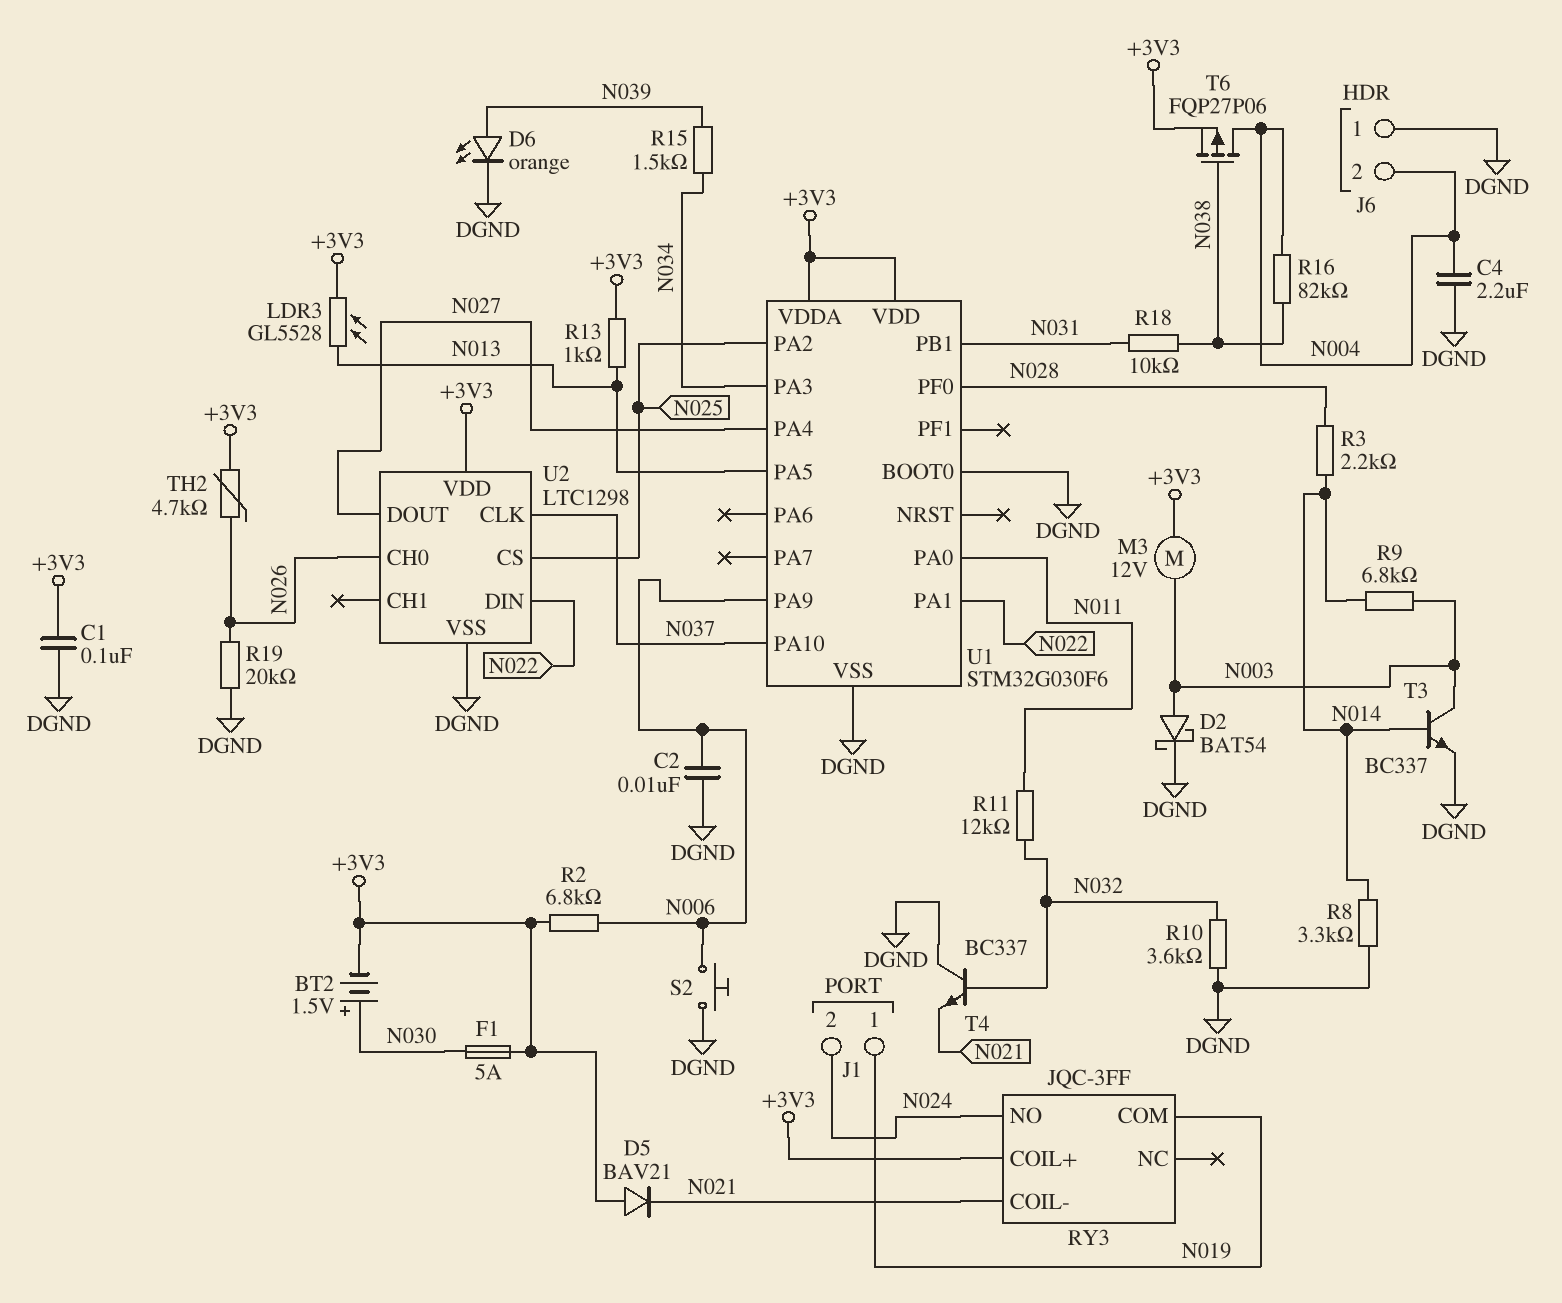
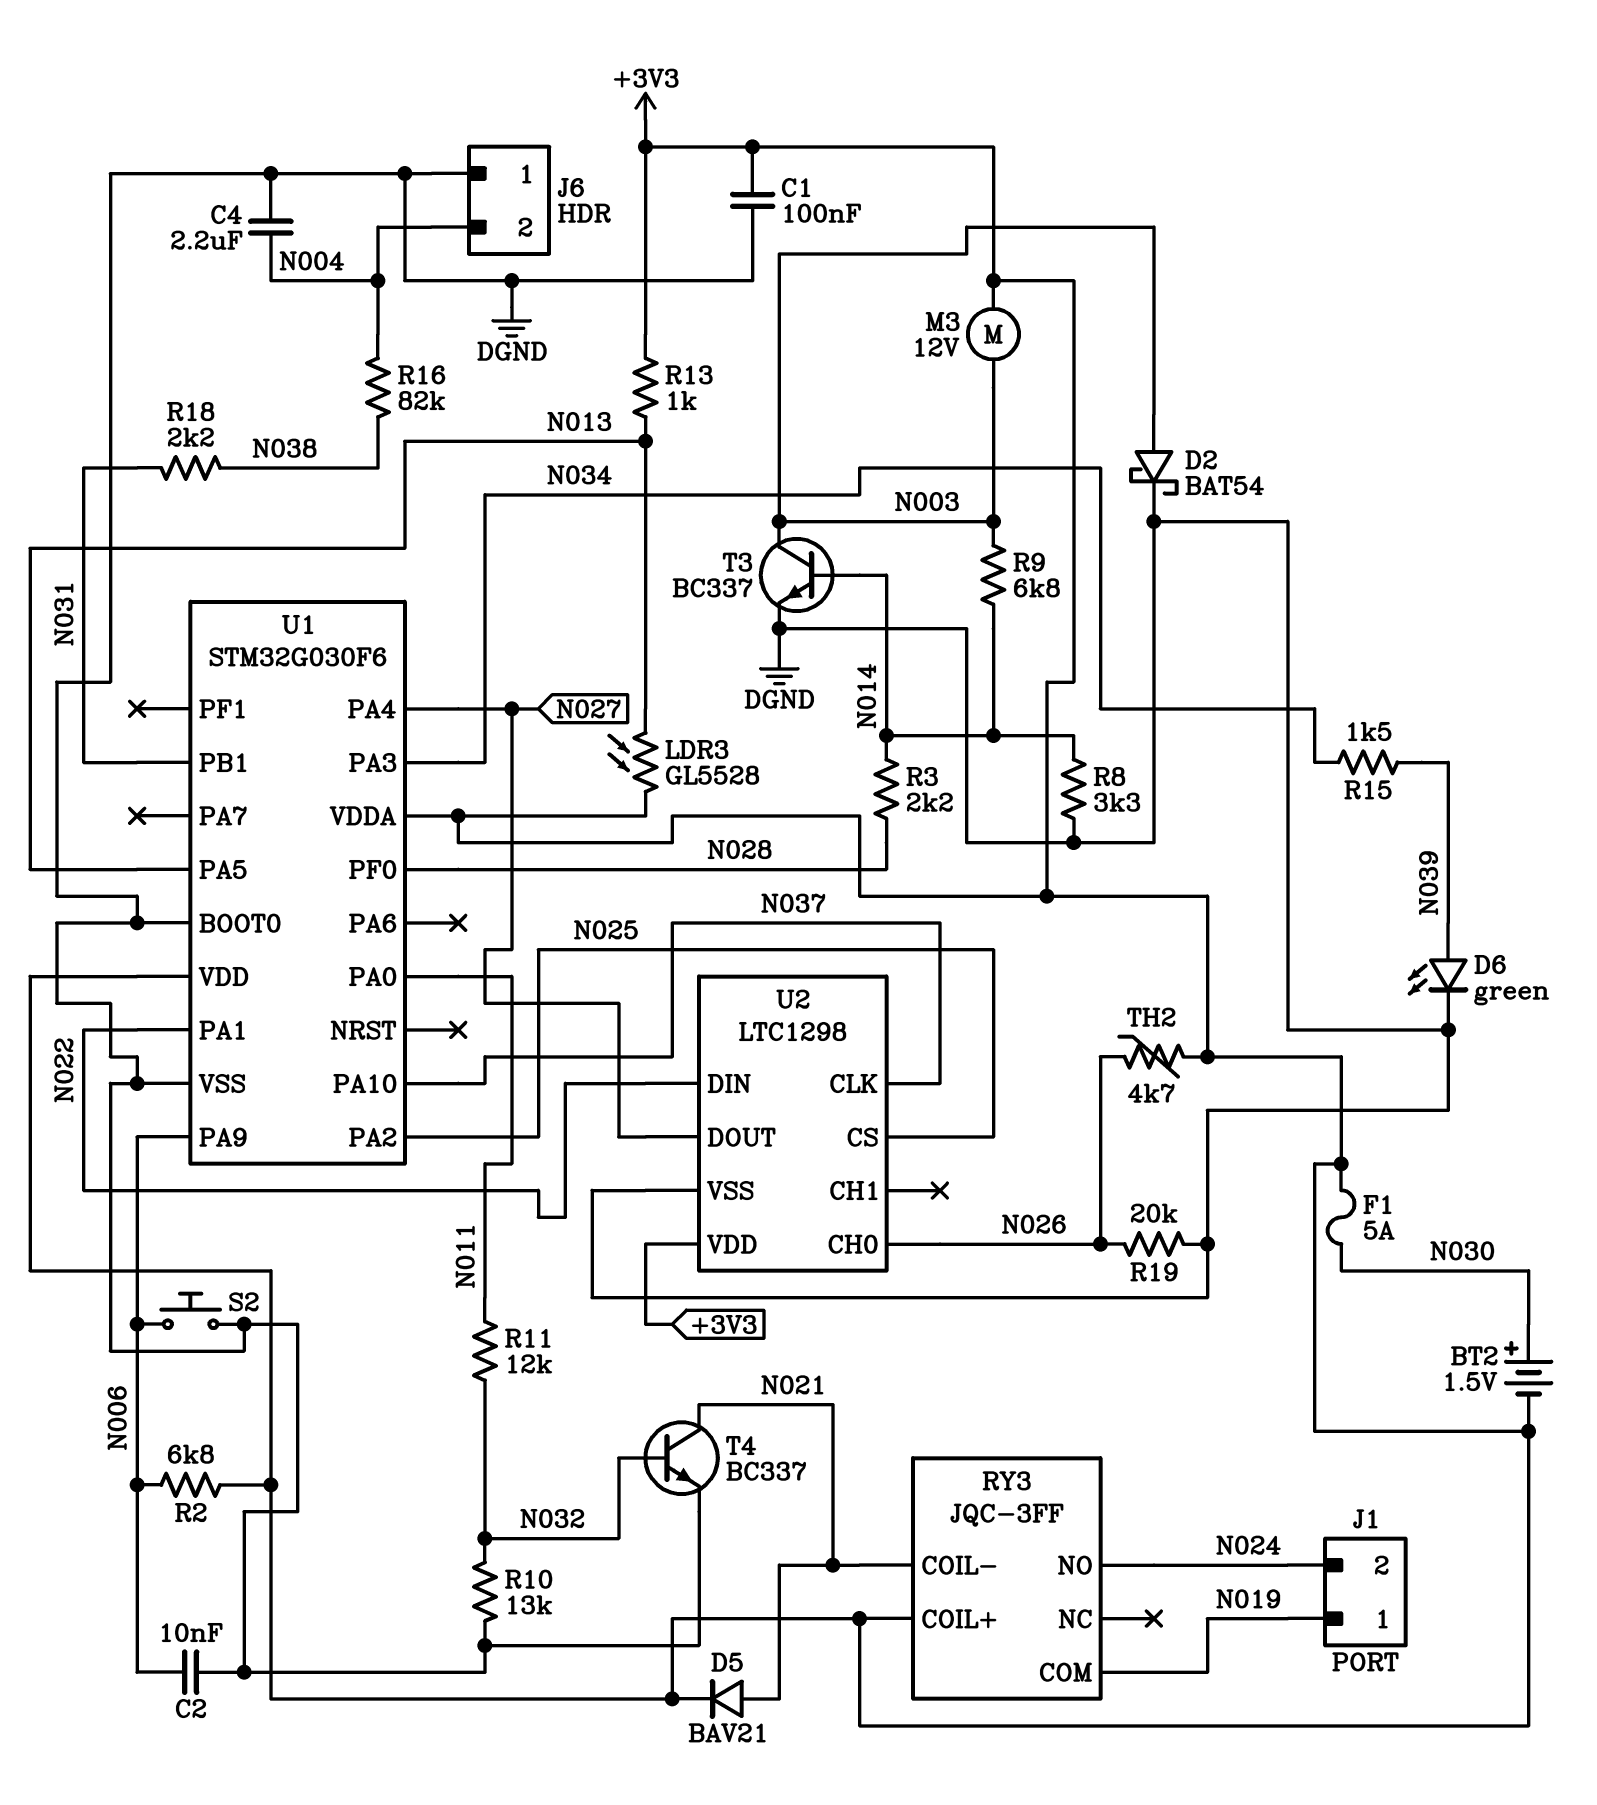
D5: diode BAV21 (A +3V3, K N021) -> diode BAV21 (A N021, K +3V3)
D6: LED orange (A N039, K DGND) -> LED green (A N039, K DGND)
R10: 3.6k (DGND, N032) -> 13k (DGND, N032)
R18: 10k (N031, N038) -> 2.2k (N031, N038)
T4: NPN BC337 (B N032, C DGND, E N021) -> NPN BC337 (B N032, C N021, E DGND)
T6: PMOS FQP27P06 (G N038, D N004, S +3V3) -> none

